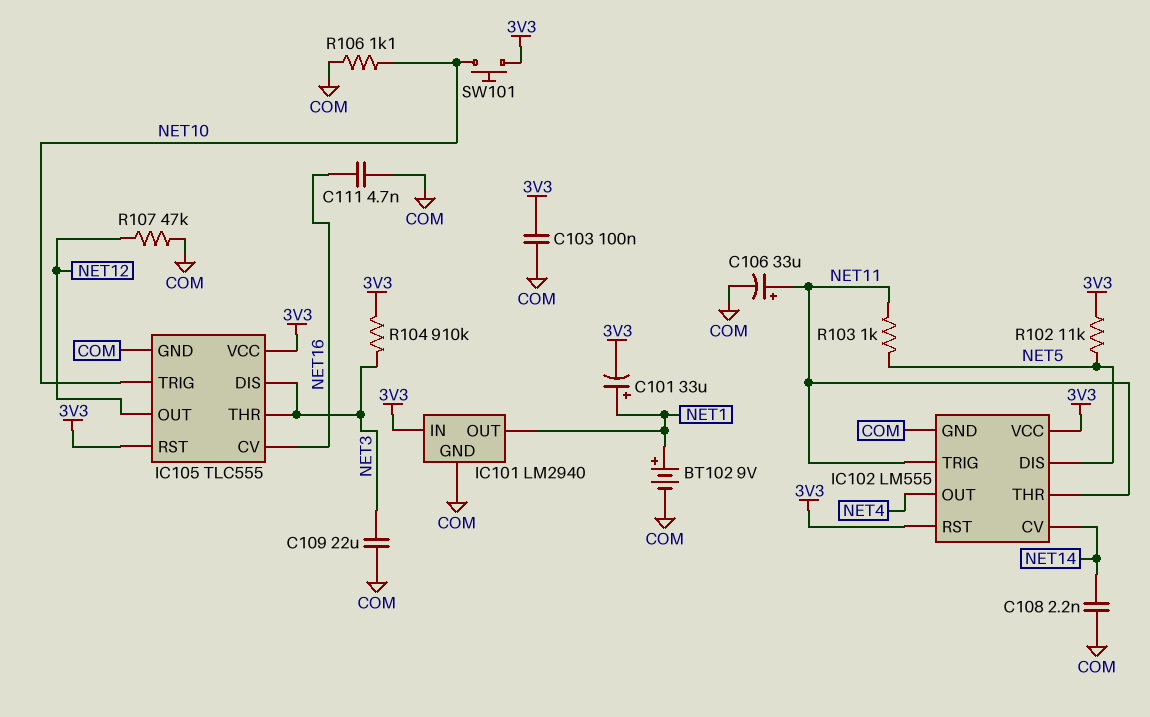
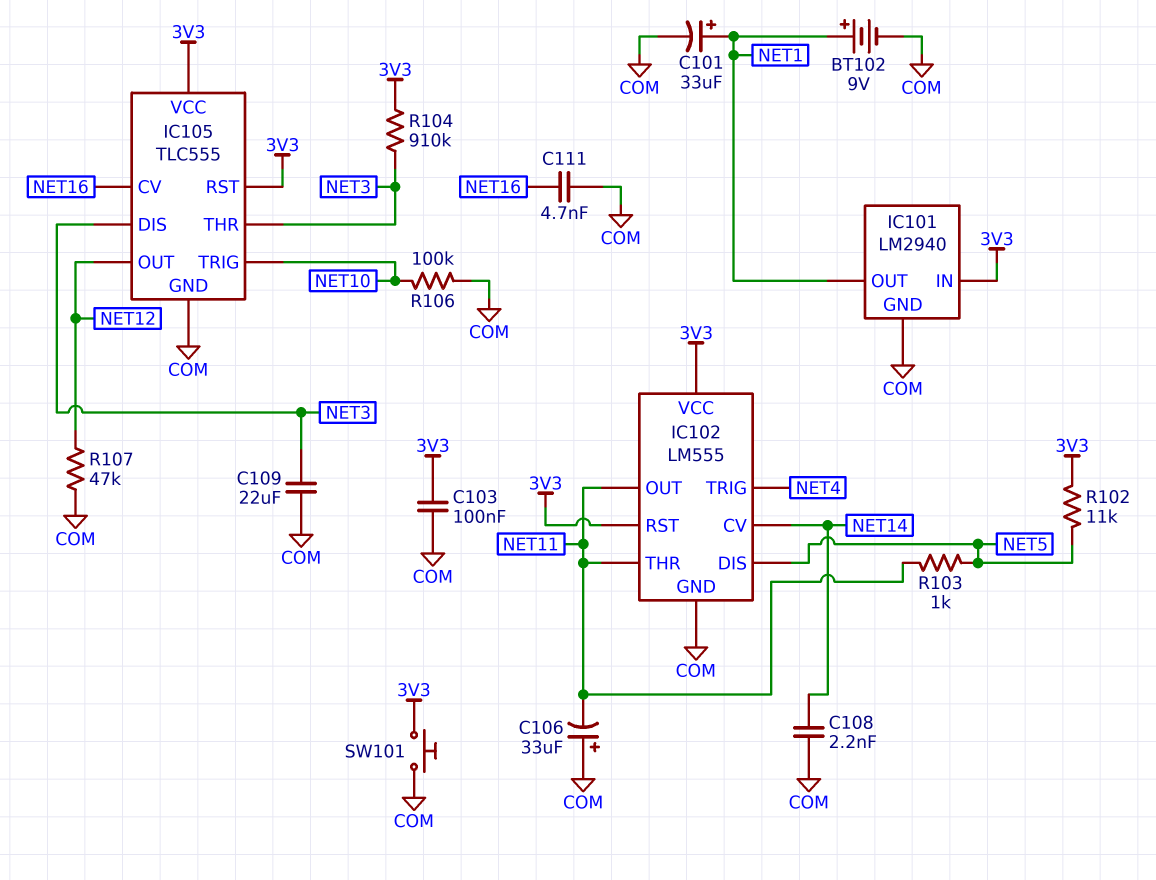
C101: 33uF (plus NET1, minus 3V3) -> 33uF (plus NET1, minus COM)
C106: 33uF (plus NET11, minus COM) -> 33uF (plus COM, minus NET11)
IC102 pin OUT: NET4 -> NET11
IC102 pin TRIG: NET11 -> NET4
R106: 1.1k (COM, NET10) -> 100k (COM, NET10)
SW101: button (3V3, NET10) -> button (3V3, COM)

